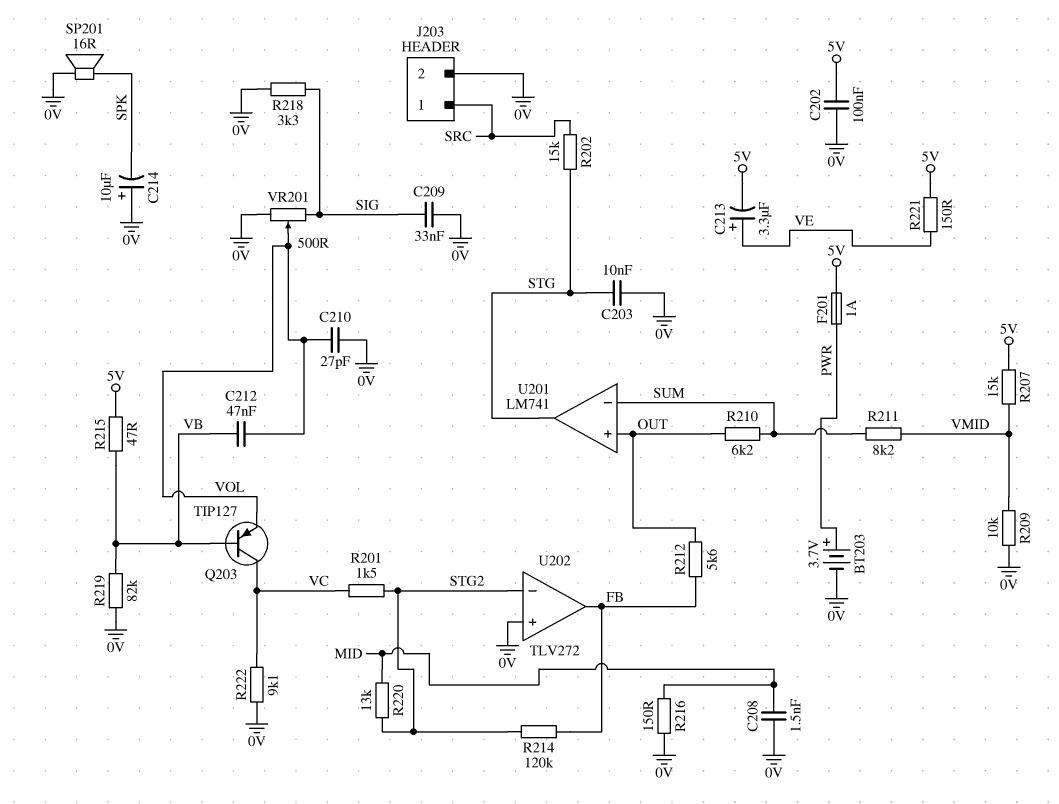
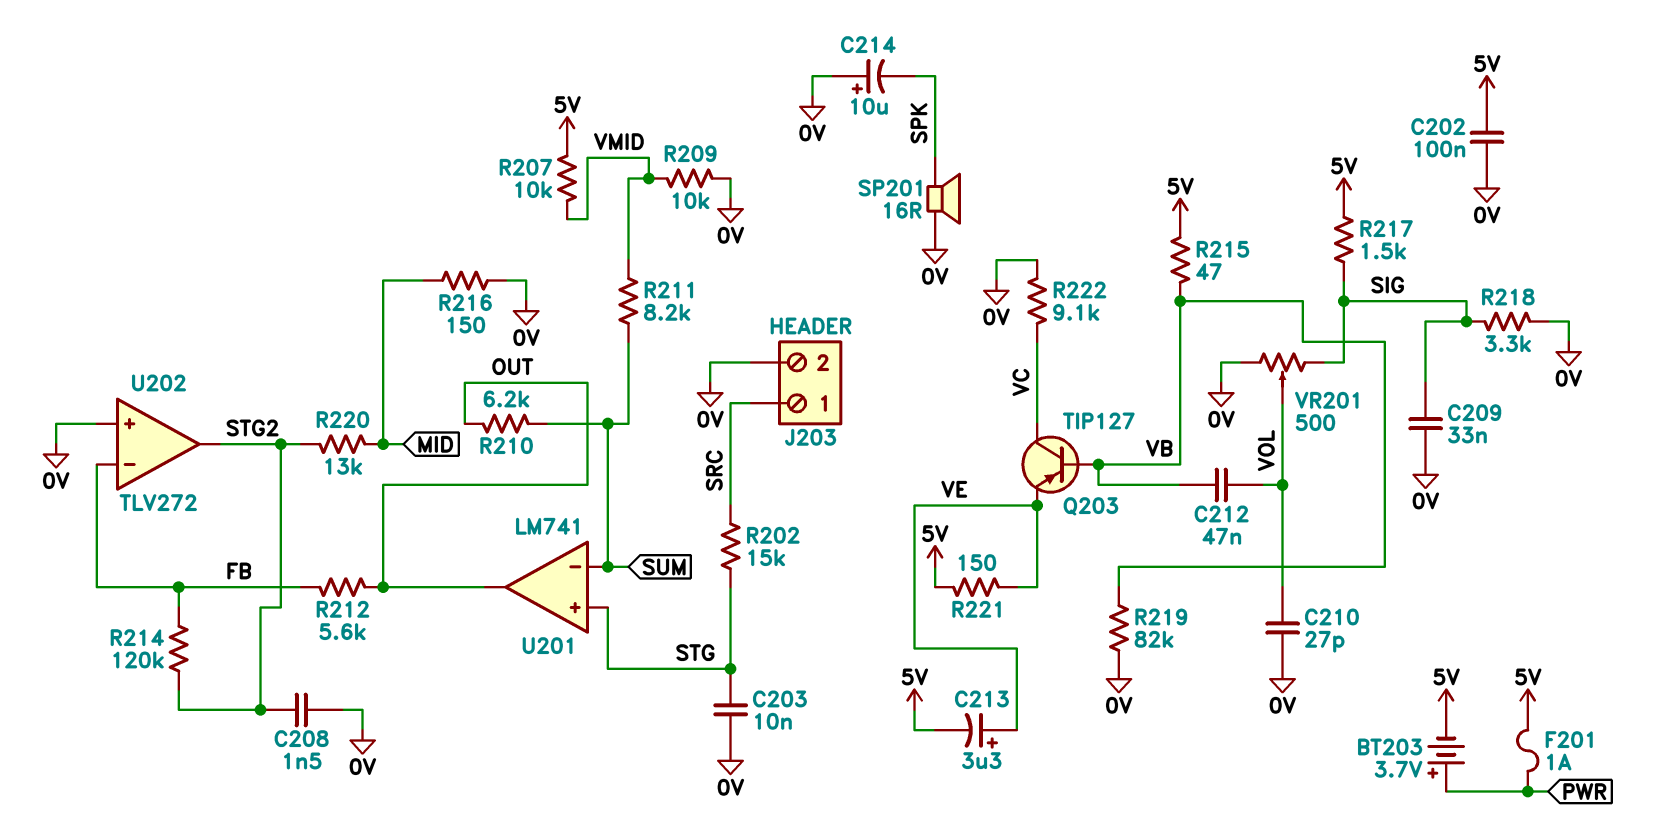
BT203: 3.7V (plus PWR, minus 0V) -> 3.7V (plus PWR, minus 5V)
C208: 1.5nF (0V, MID) -> 1.5nF (0V, STG2)
Q203: PNP TIP127 (B VB, C VC, E VOL) -> PNP TIP127 (B VB, C VC, E VE)
R201: 1.5k (STG2, VC) -> none
R207: 15k (5V, VMID) -> 10k (5V, VMID)
R217: none -> 1.5k (5V, SIG)
U201 pin in+: OUT -> STG
U201 pin out: STG -> OUT
U202 pin in-: STG2 -> FB
U202 pin out: FB -> STG2

